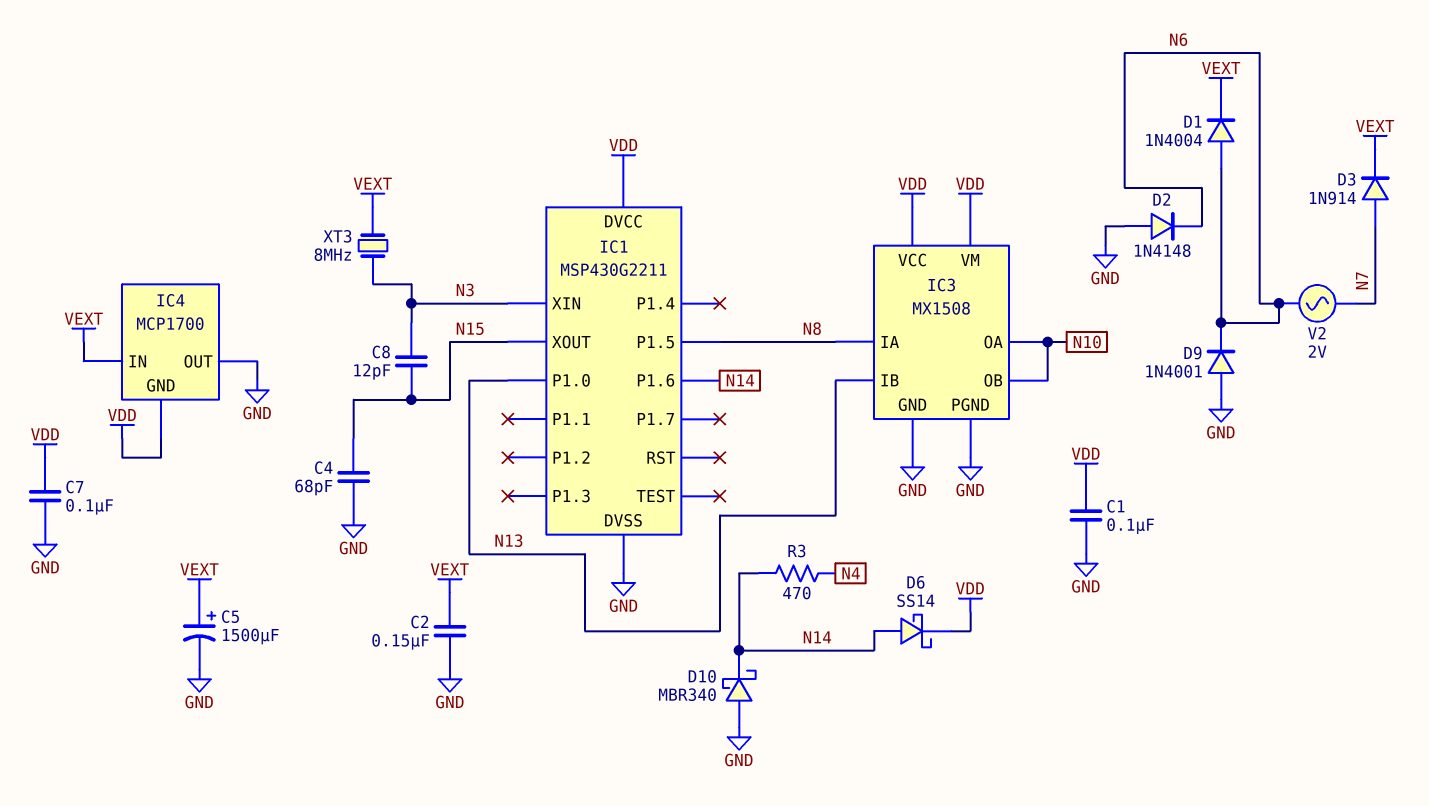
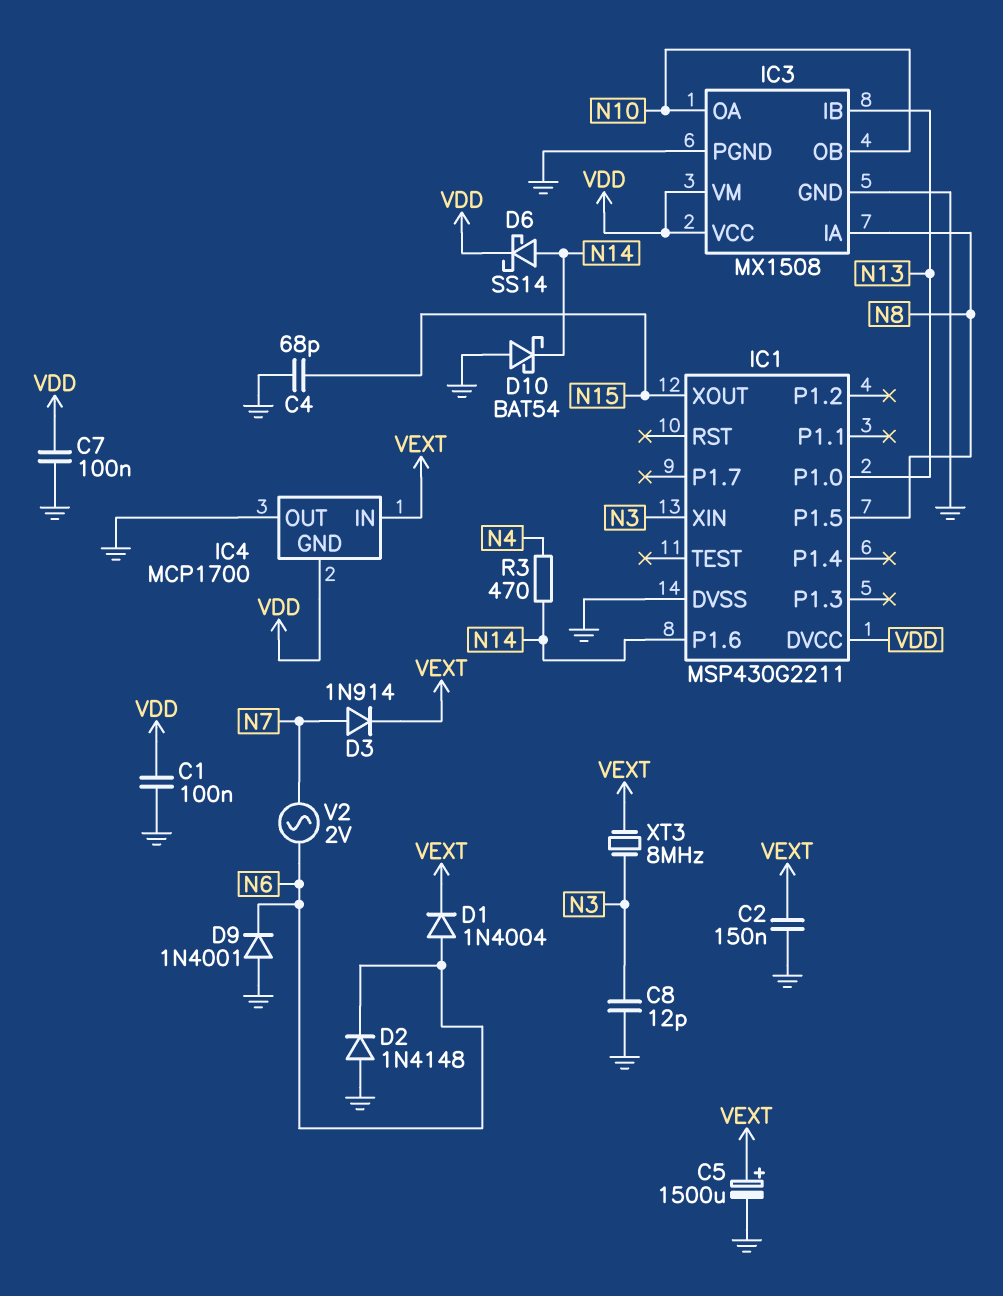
C8: 12pF (N3, N15) -> 12pF (GND, N3)
D10: schottky MBR340 (A GND, K N14) -> schottky BAT54 (A GND, K N14)

